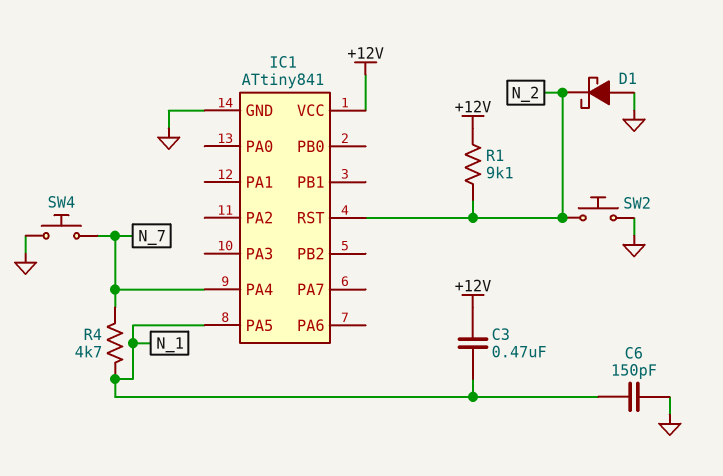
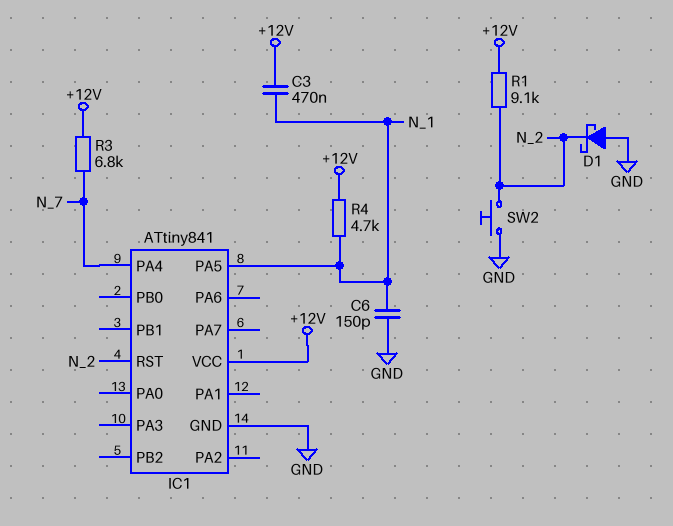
R3: none -> 6.8k (+12V, N_7)
R4: 4.7k (N_1, N_7) -> 4.7k (+12V, N_1)
SW4: button (GND, N_7) -> none

